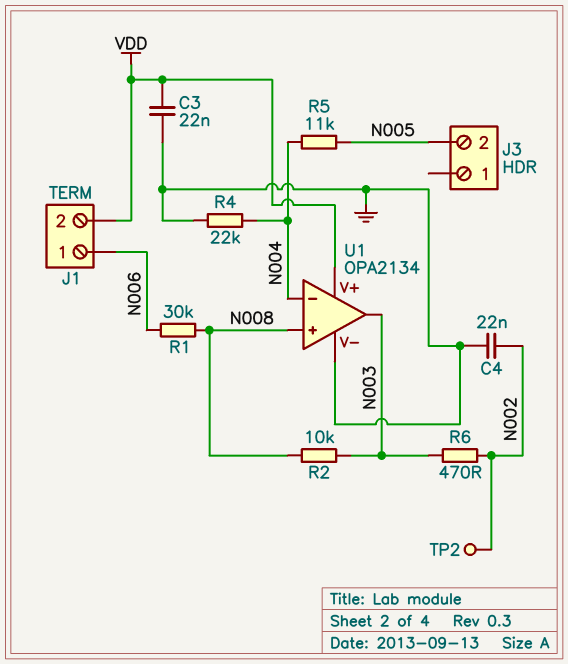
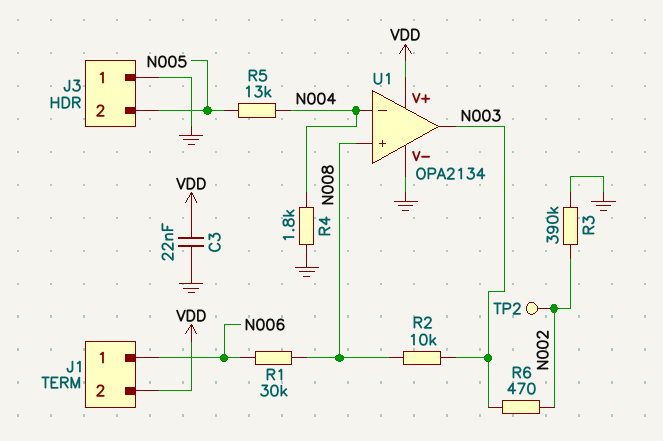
C4: 22nF (GND, N002) -> none
J3 pin 1: none -> GND
R3: none -> 390k (GND, N002)
R4: 22k (GND, N004) -> 1.8k (GND, N004)
R5: 11k (N004, N005) -> 13k (N004, N005)

